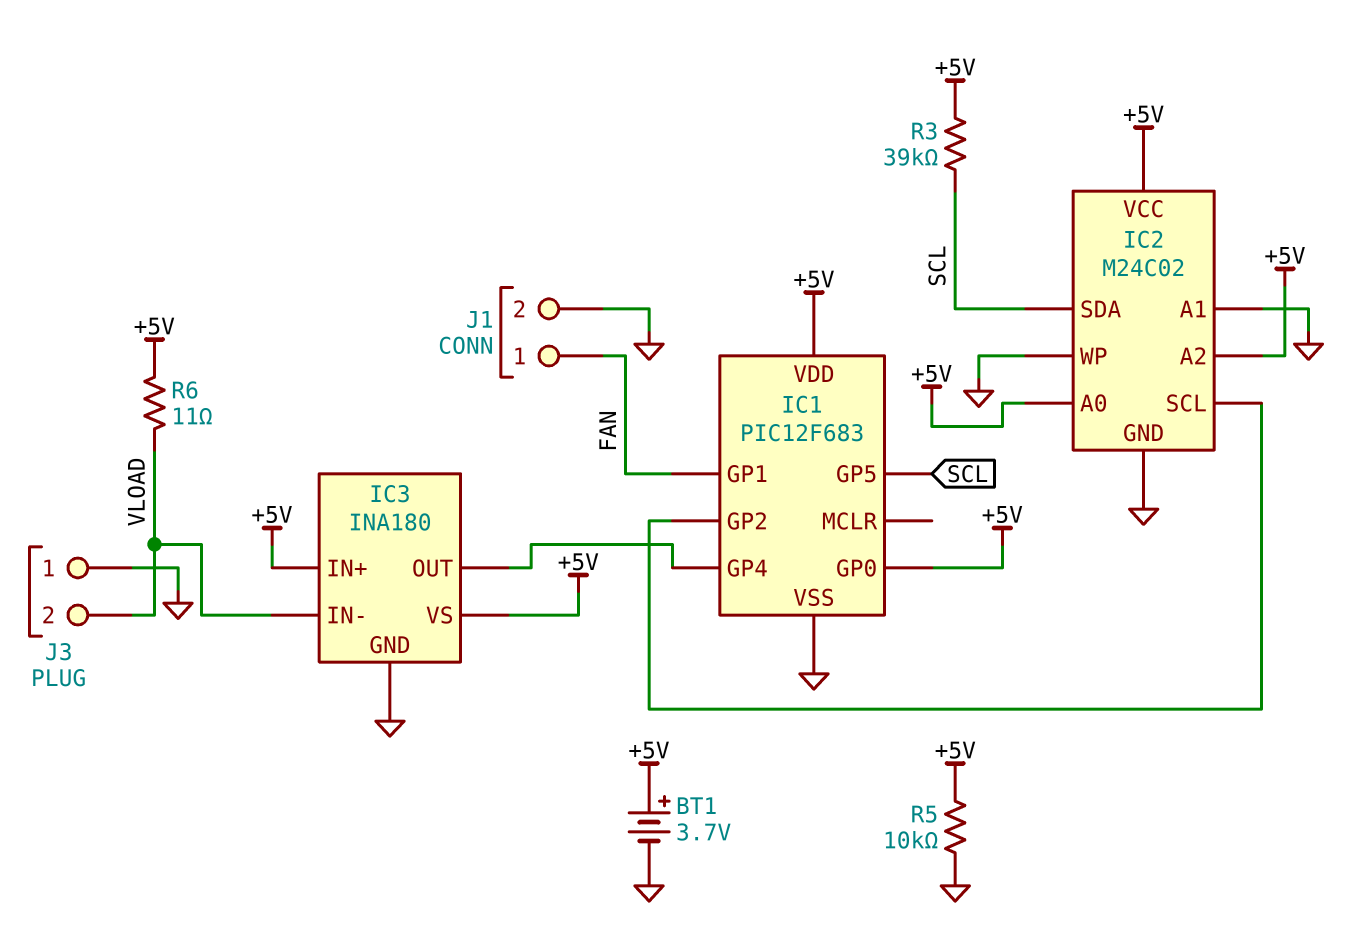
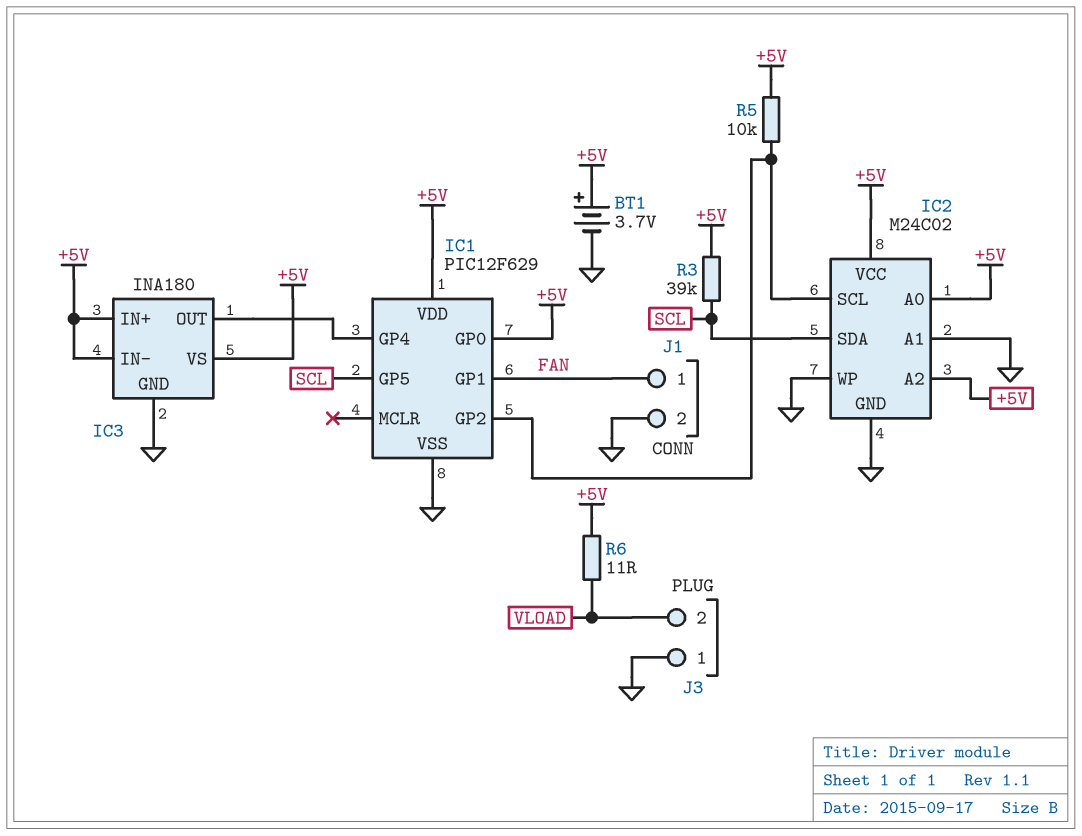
IC1: PIC12F683 -> PIC12F629
IC3 pin IN-: VLOAD -> +5V
R5: 10k (+5V, GND) -> 10k (+5V, IC1/GP2)

